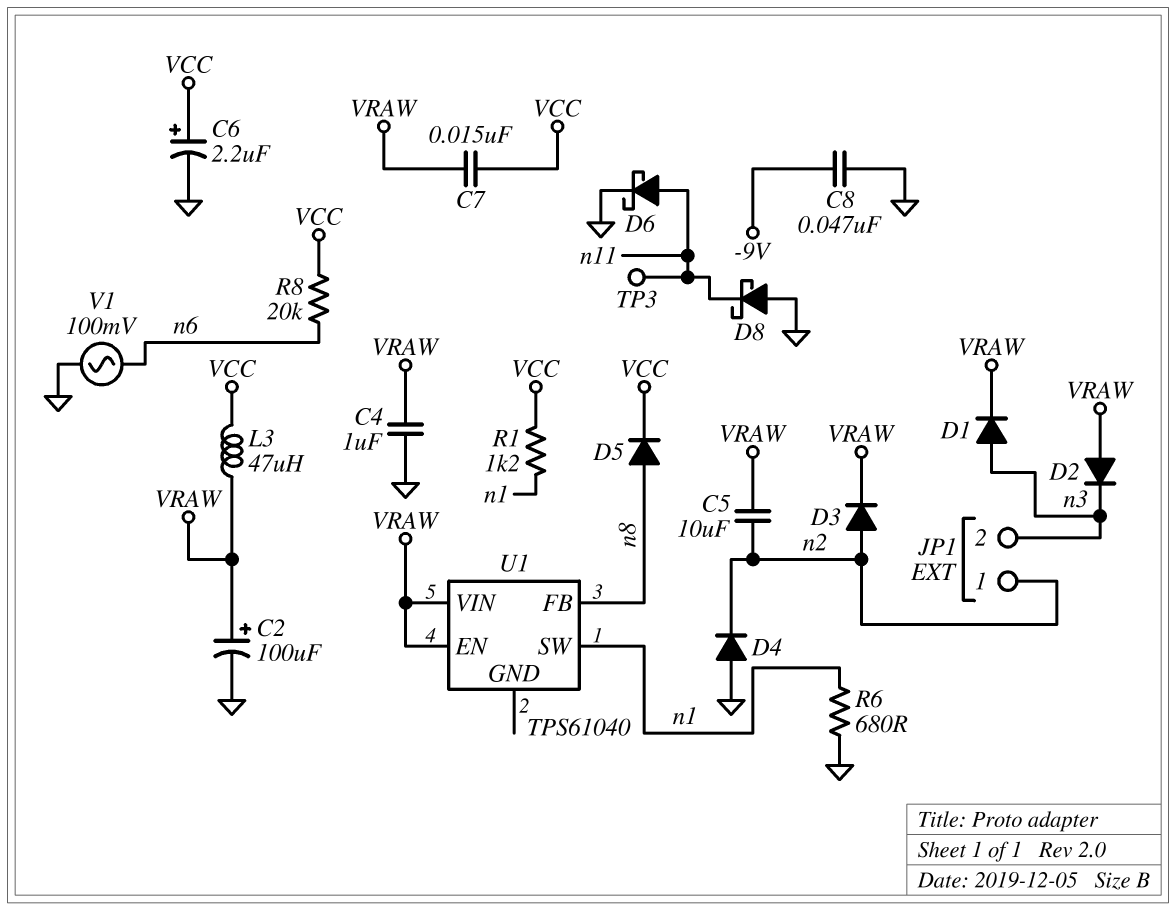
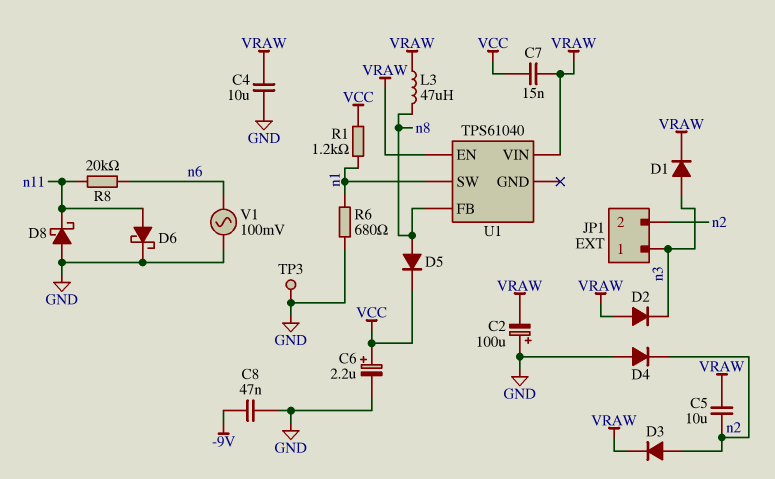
C2: 100uF (plus VRAW, minus GND) -> 100uF (plus GND, minus VRAW)
C4: 1uF (GND, VRAW) -> 10uF (GND, VRAW)
JP1 pin 1: n2 -> n3
JP1 pin 2: n3 -> n2
L3: 47uH (VCC, VRAW) -> 47uH (VRAW, n8)
R8: 20k (VCC, n6) -> 20k (n6, n11)
TP3: test point (n11) -> test point (GND)

